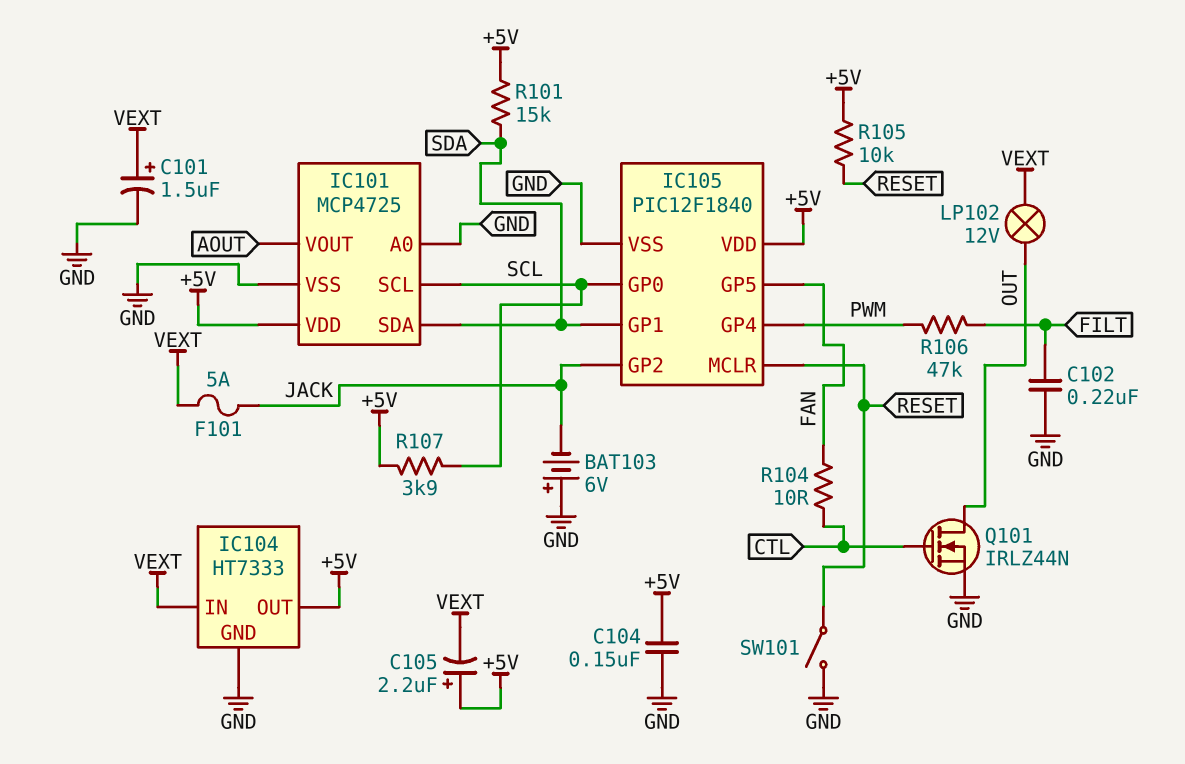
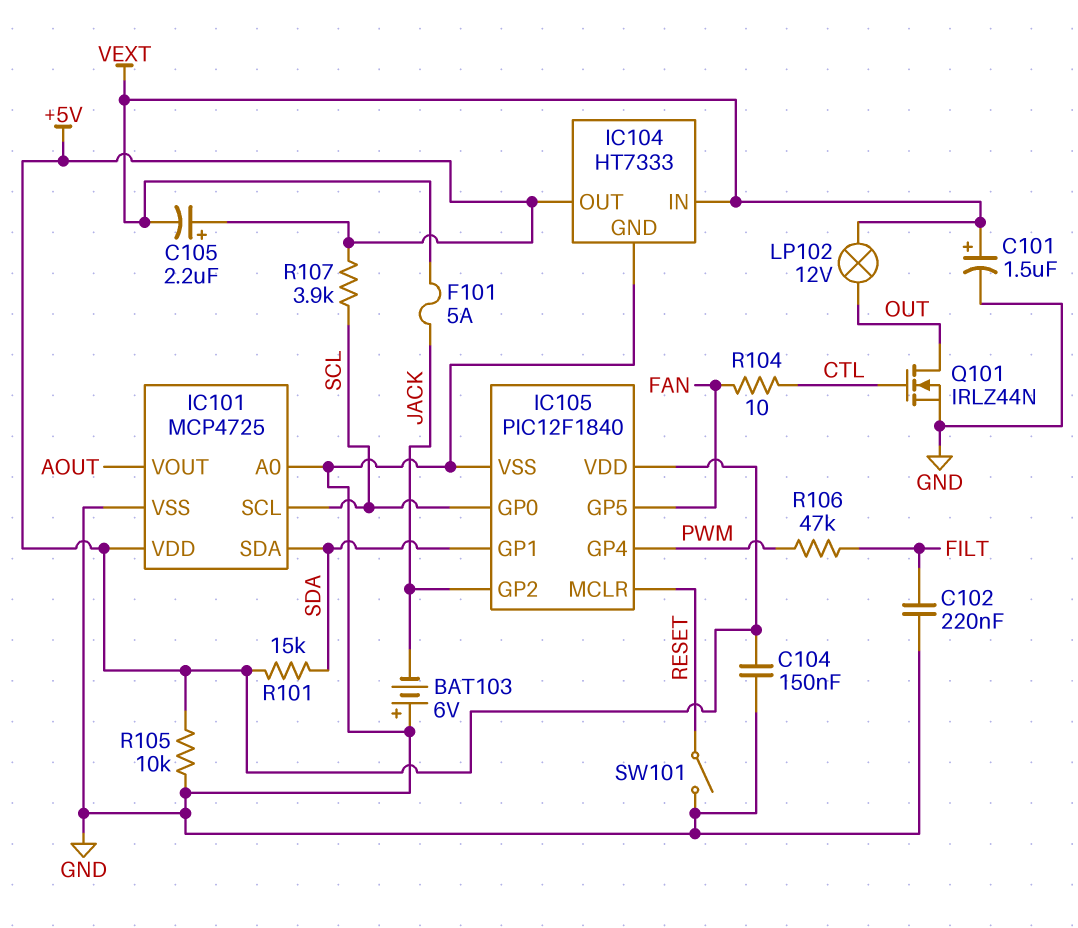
R105: 10k (+5V, RESET) -> 10k (+5V, GND)

